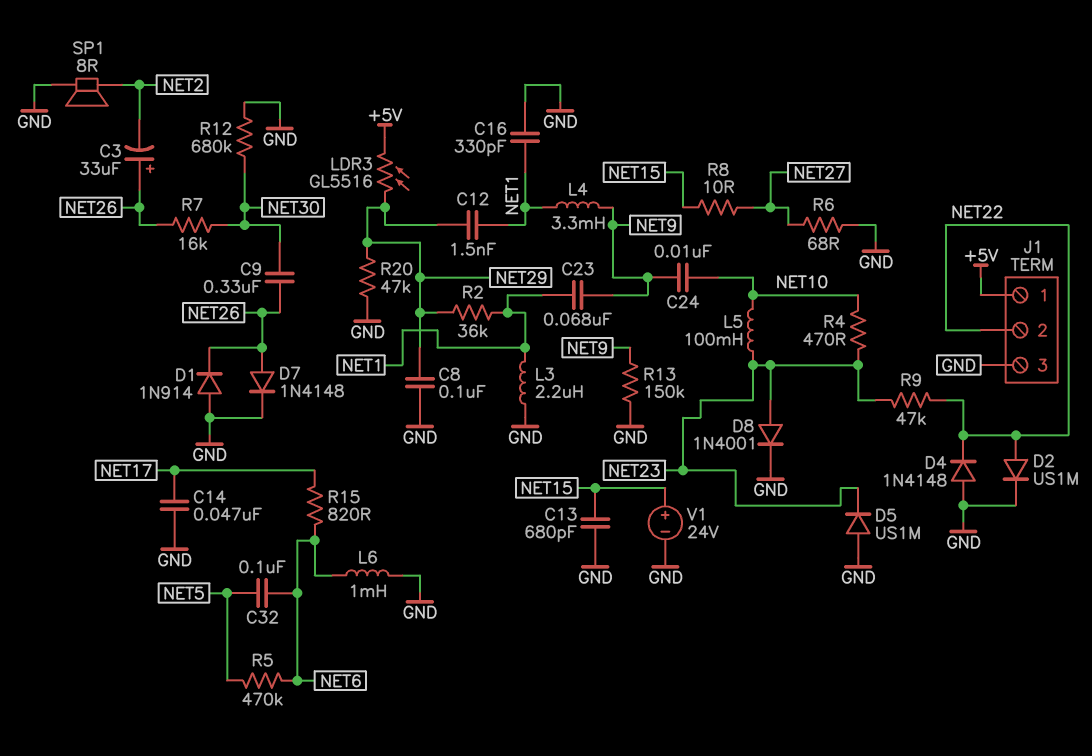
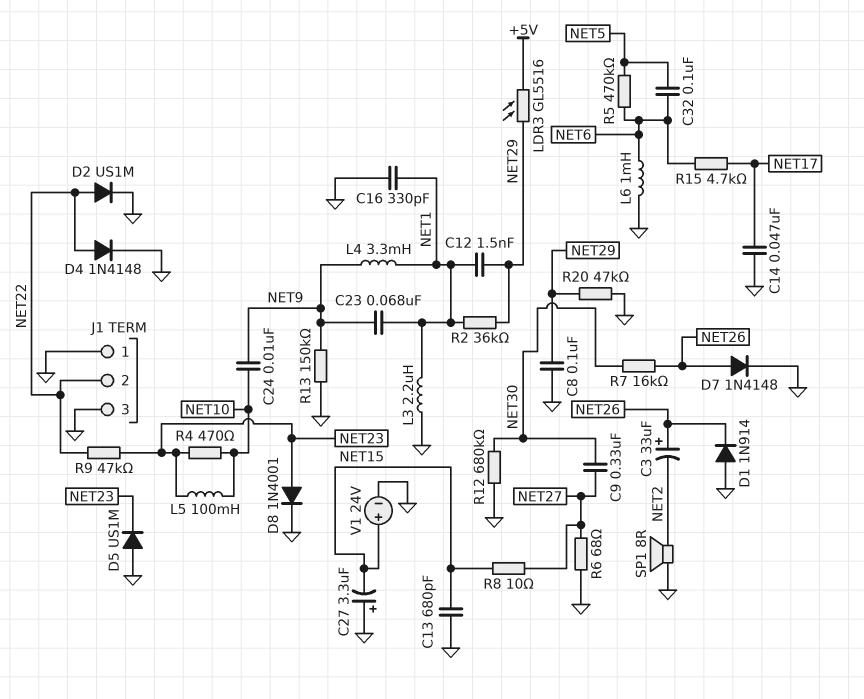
C9: 330nF (NET26, NET30) -> 330nF (NET27, NET30)
C27: none -> 3.3uF (plus GND, minus NET15)
D4: diode 1N4148 (A GND, K NET22) -> diode 1N4148 (A NET22, K GND)
J1 pin 1: +5V -> GND
R15: 820 (NET6, NET17) -> 4.7k (NET6, NET17)

